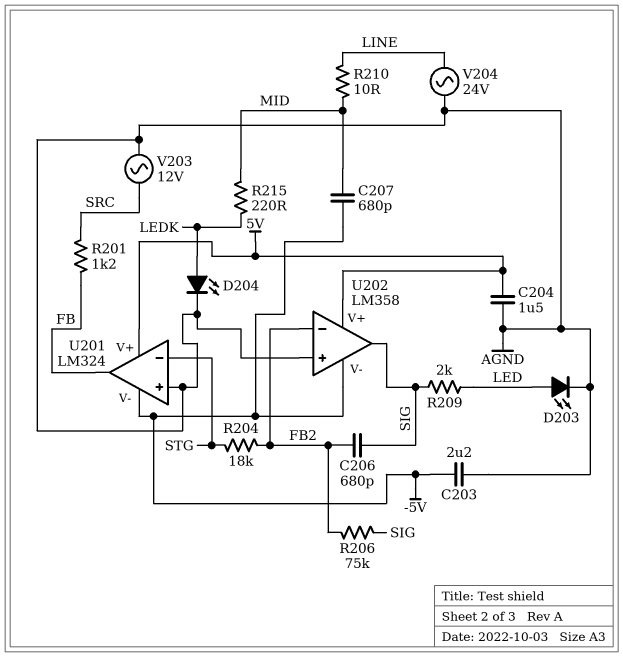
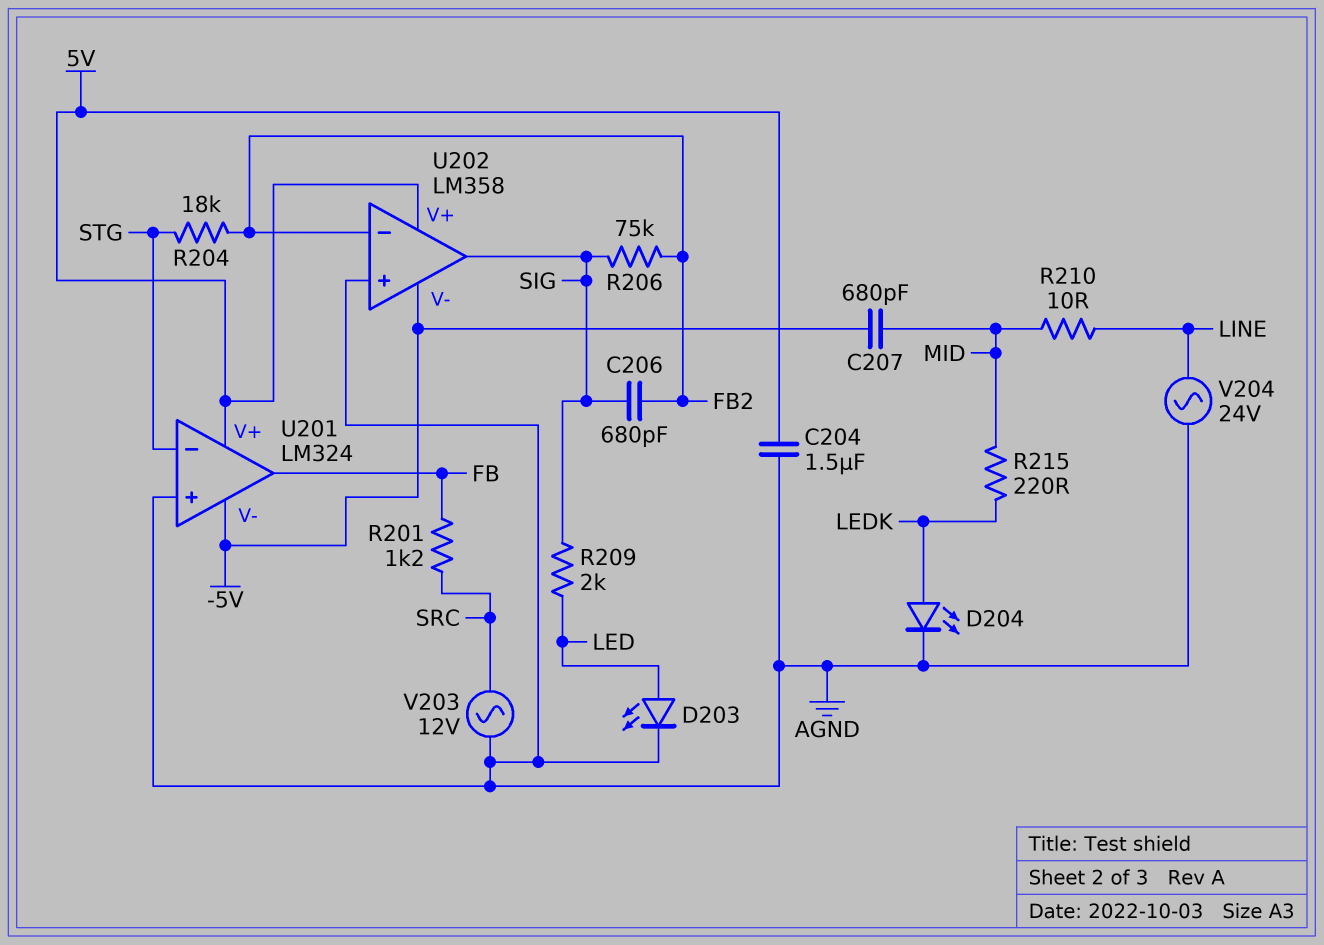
C203: 2.2uF (-5V, AGND) -> none

